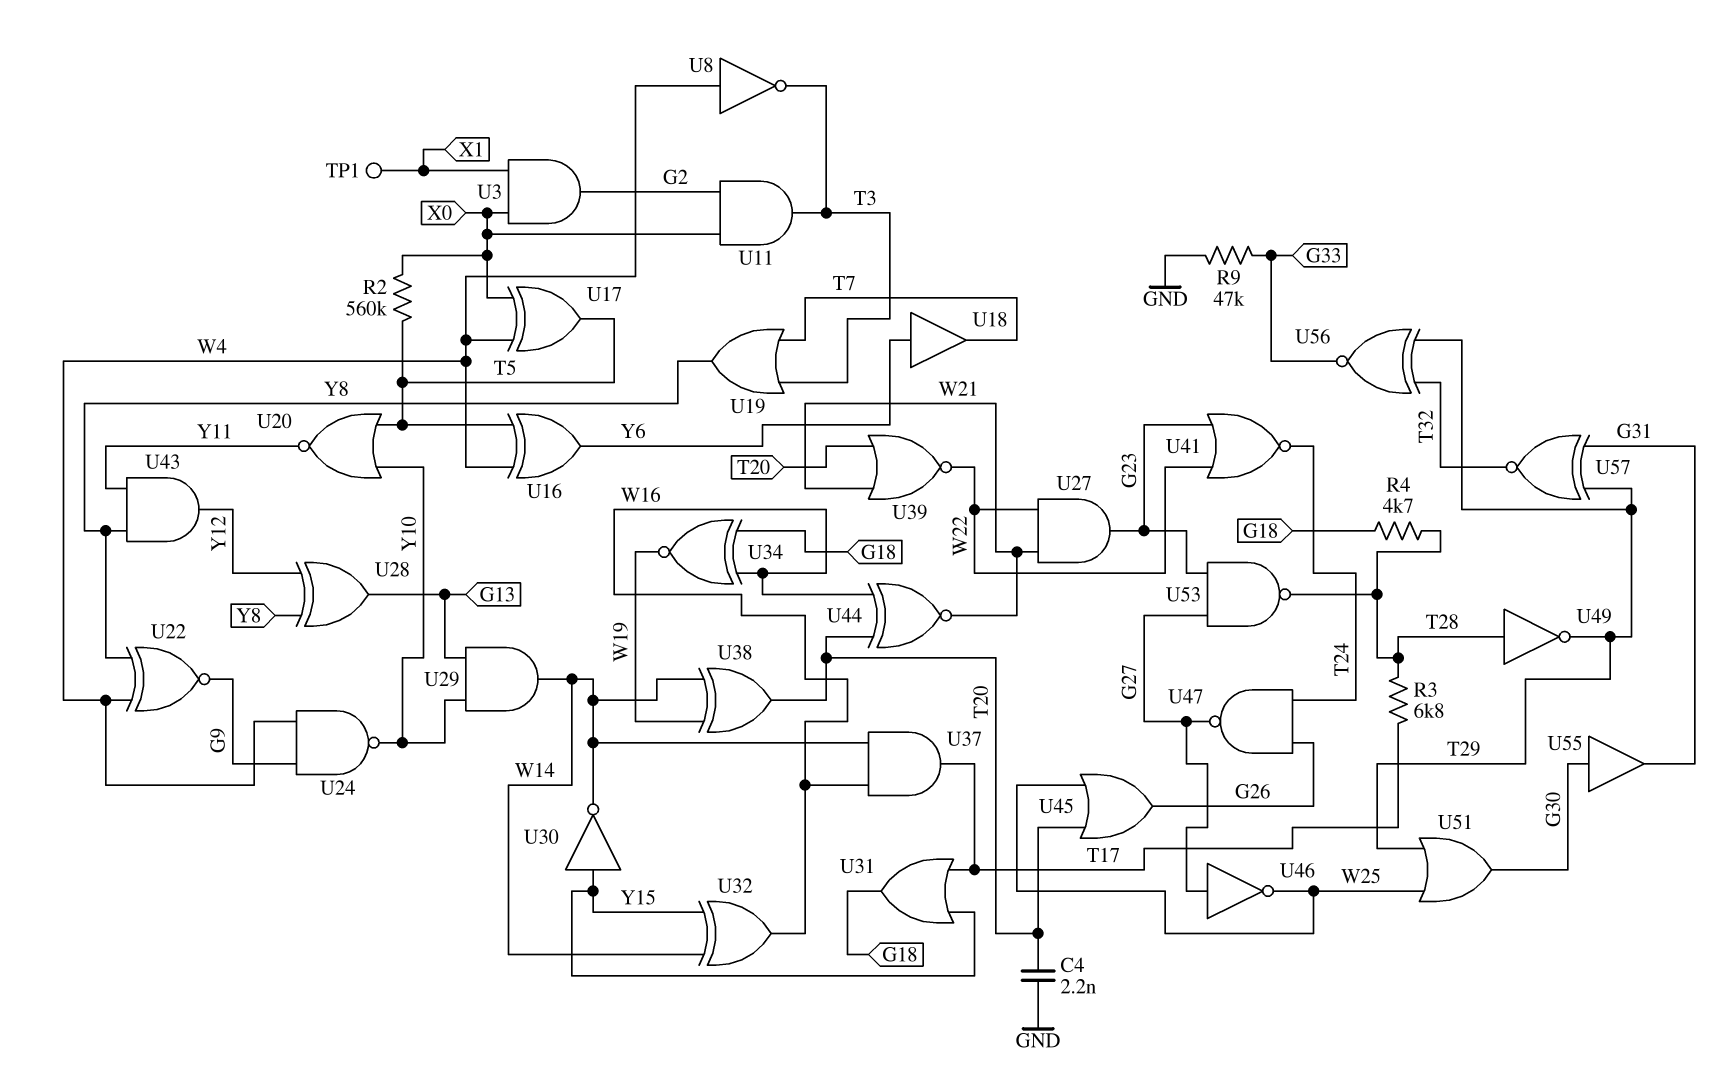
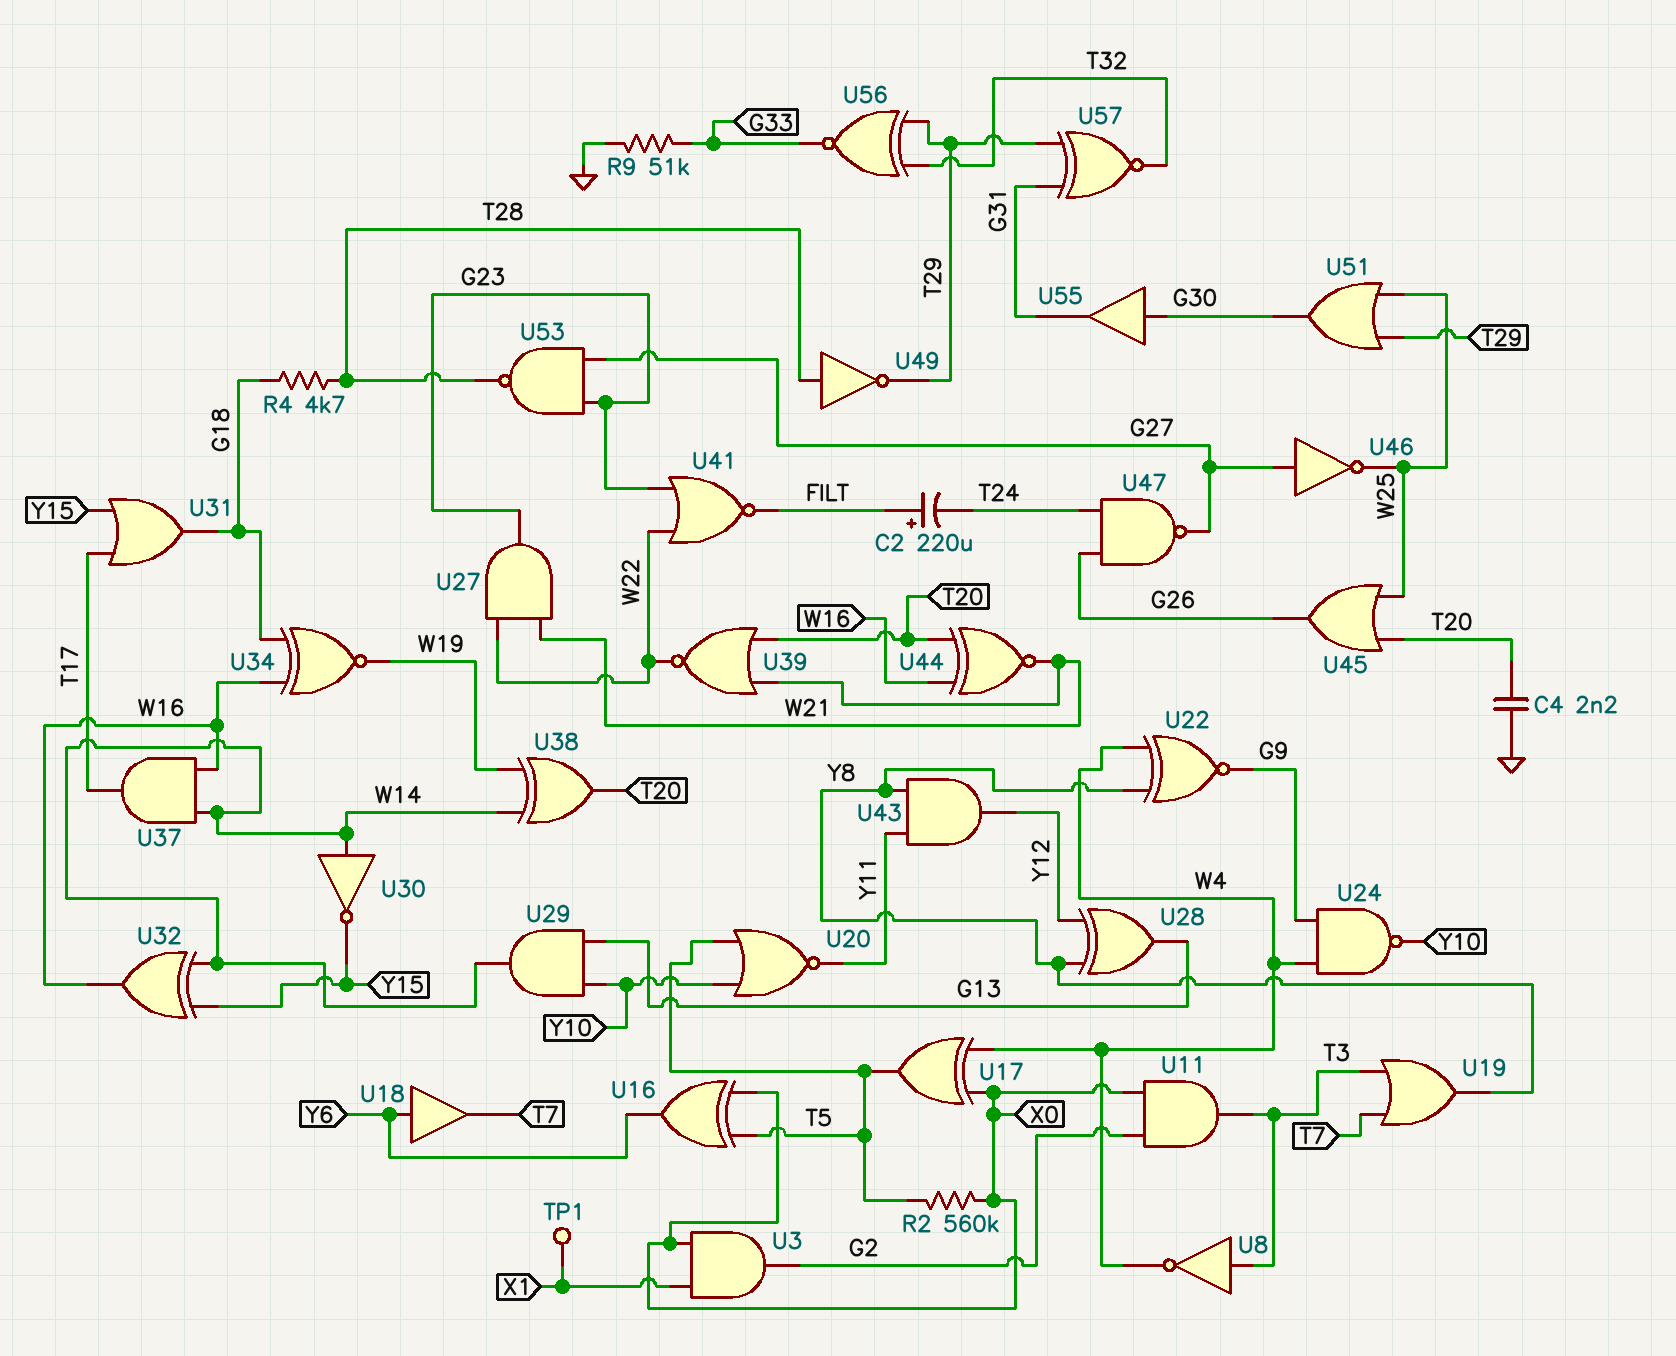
C2: none -> 220uF (plus FILT, minus T24)
R3: 6.8k (T17, T28) -> none
R9: 47k (G33, GND) -> 51k (G33, GND)
U8: NOT (in W4, out T3) -> NOT (in T3, out W4)
U16: XOR (in T5, in W4, out Y6) -> XOR (in T5, in X0, out Y6)
U30: NOT (in Y15, out W14) -> NOT (in W14, out Y15)
U41: NOR (in G23, in W22, out T24) -> NOR (in G23, in W22, out FILT)

